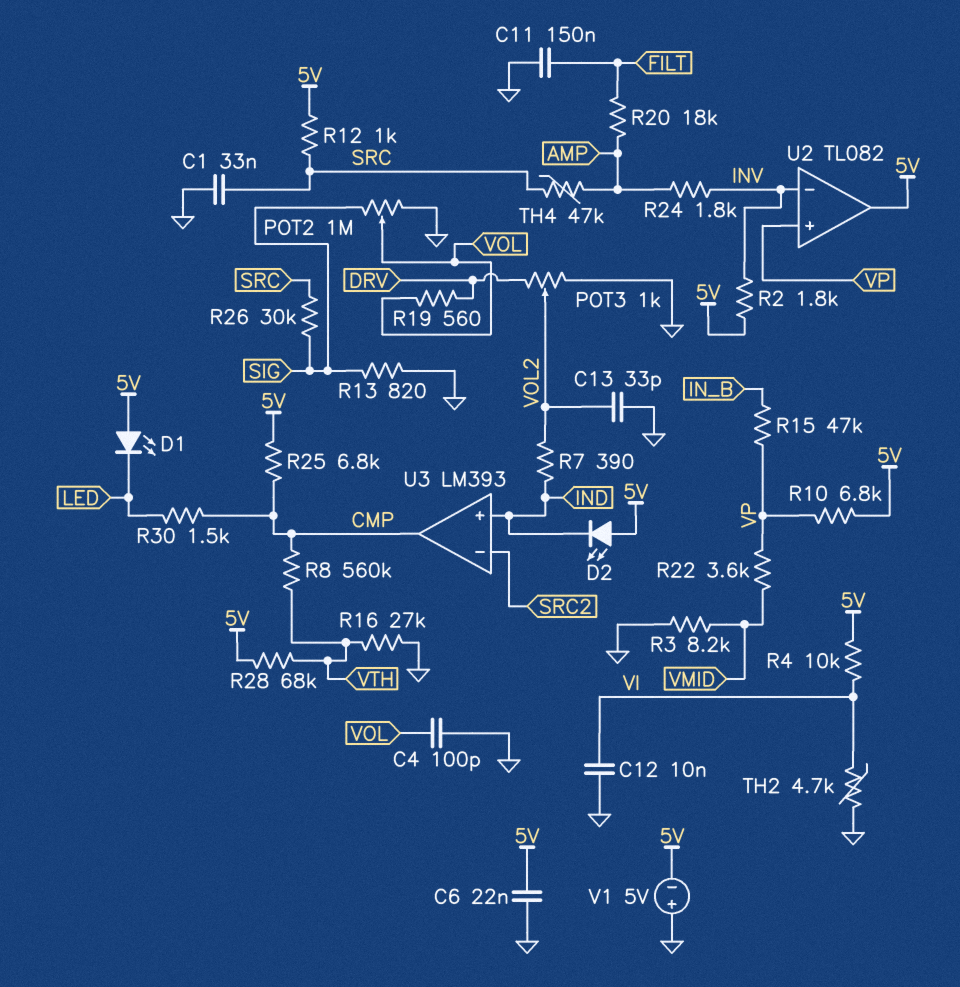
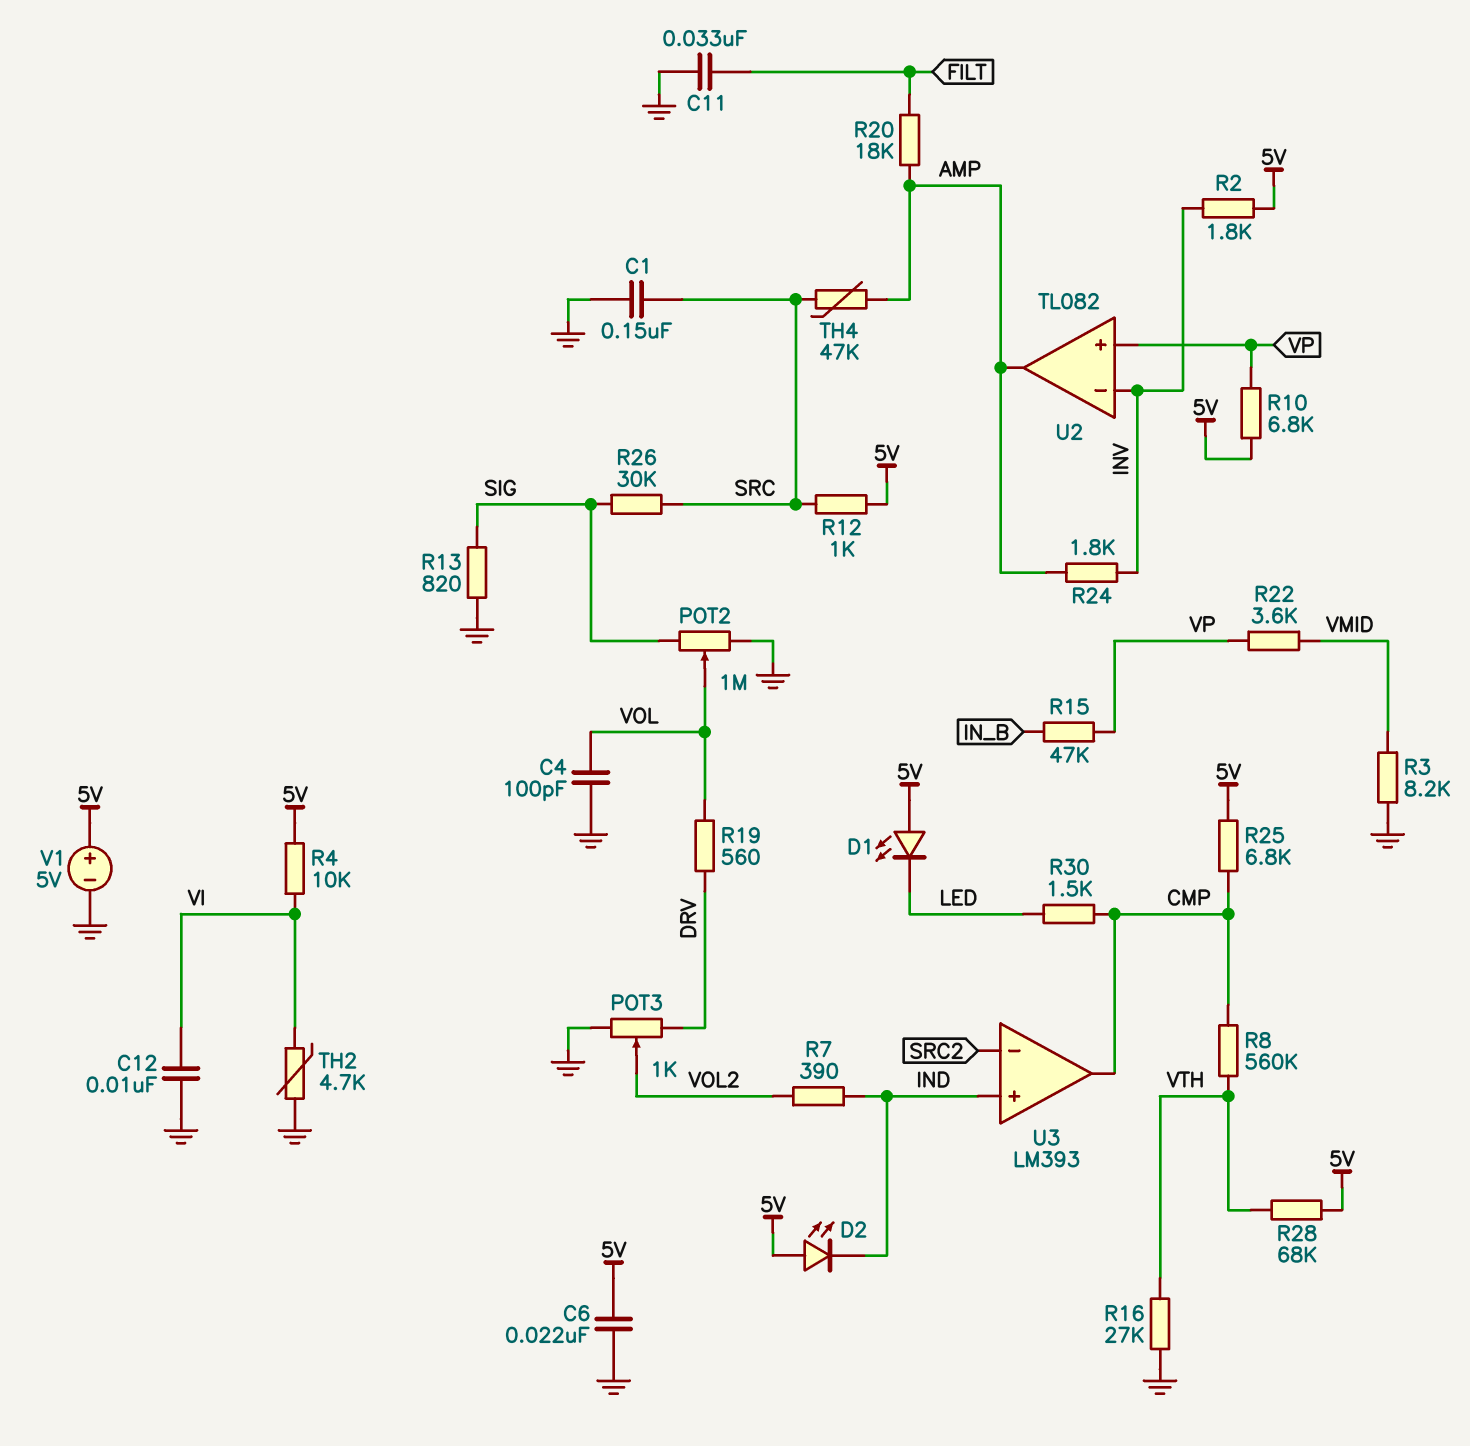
C1: 33nF (GND, SRC) -> 150nF (GND, SRC)
C11: 150nF (FILT, GND) -> 33nF (FILT, GND)
C13: 33pF (GND, VOL2) -> none
U2 pin out: 5V -> AMP
V1: 5V (plus GND, minus 5V) -> 5V (plus 5V, minus GND)

